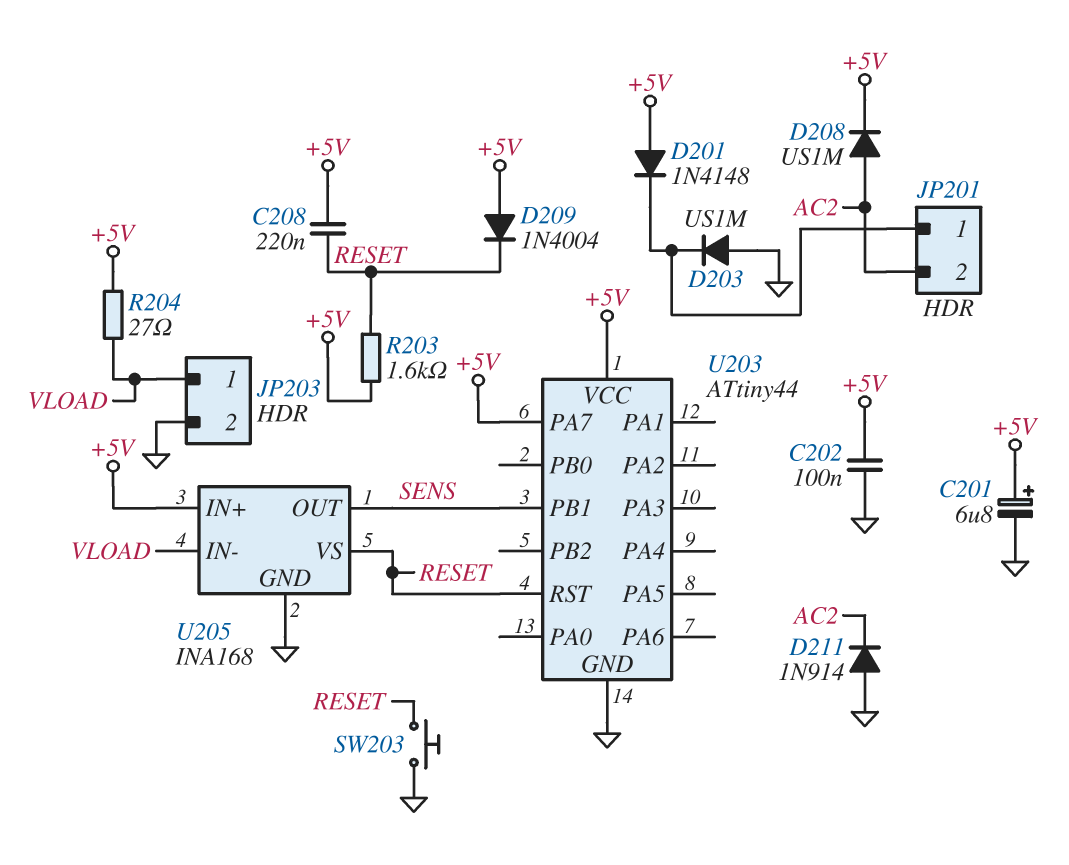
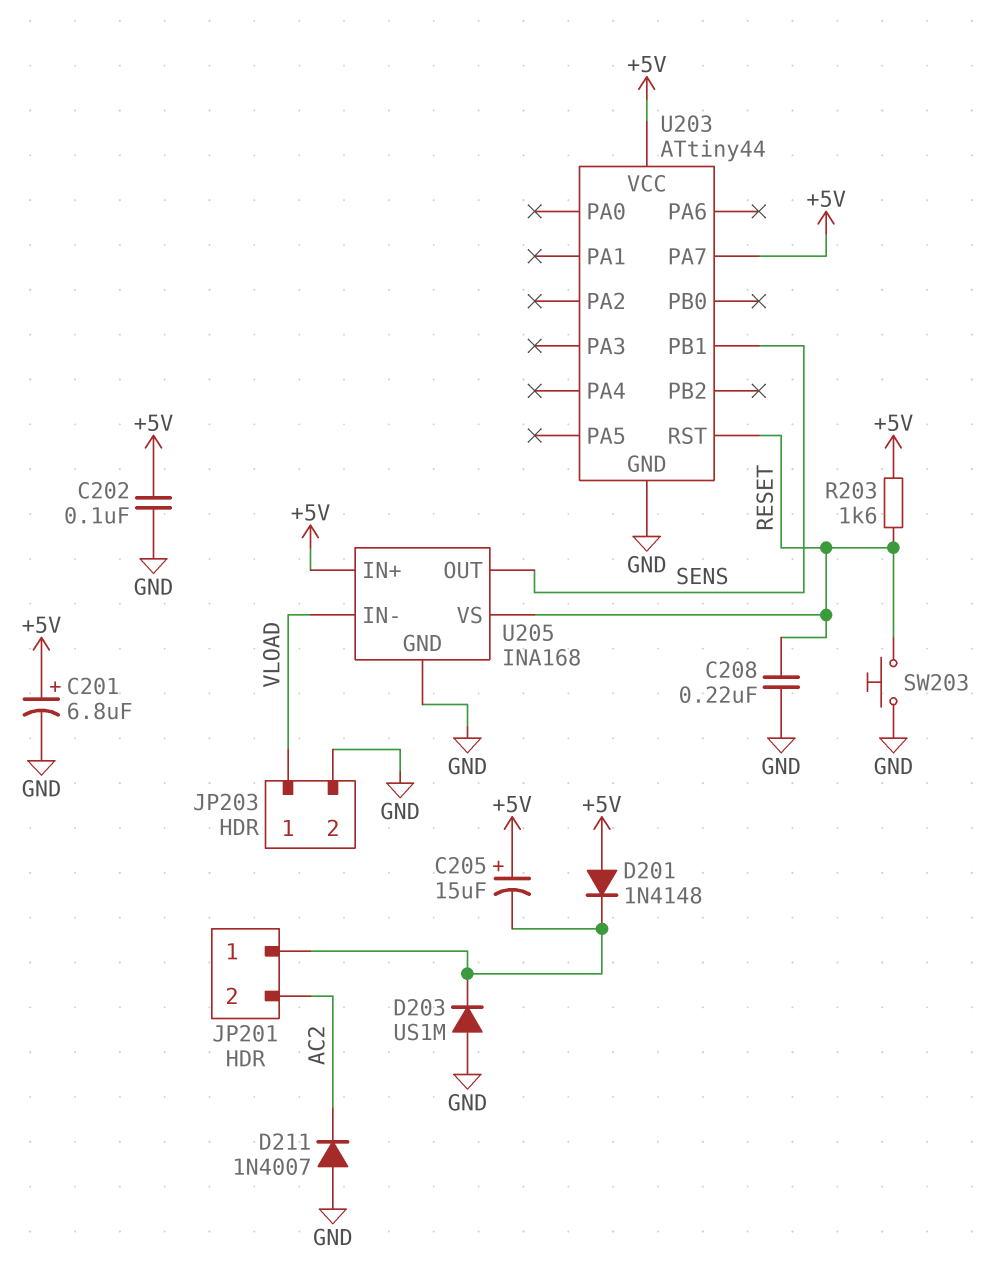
C205: none -> 15uF (plus +5V, minus JP201/1)
C208: 220nF (+5V, RESET) -> 220nF (GND, RESET)
D208: diode US1M (A AC2, K +5V) -> none
D209: diode 1N4004 (A +5V, K RESET) -> none
D211: diode 1N914 (A GND, K AC2) -> diode 1N4007 (A GND, K AC2)
R204: 27 (+5V, VLOAD) -> none

